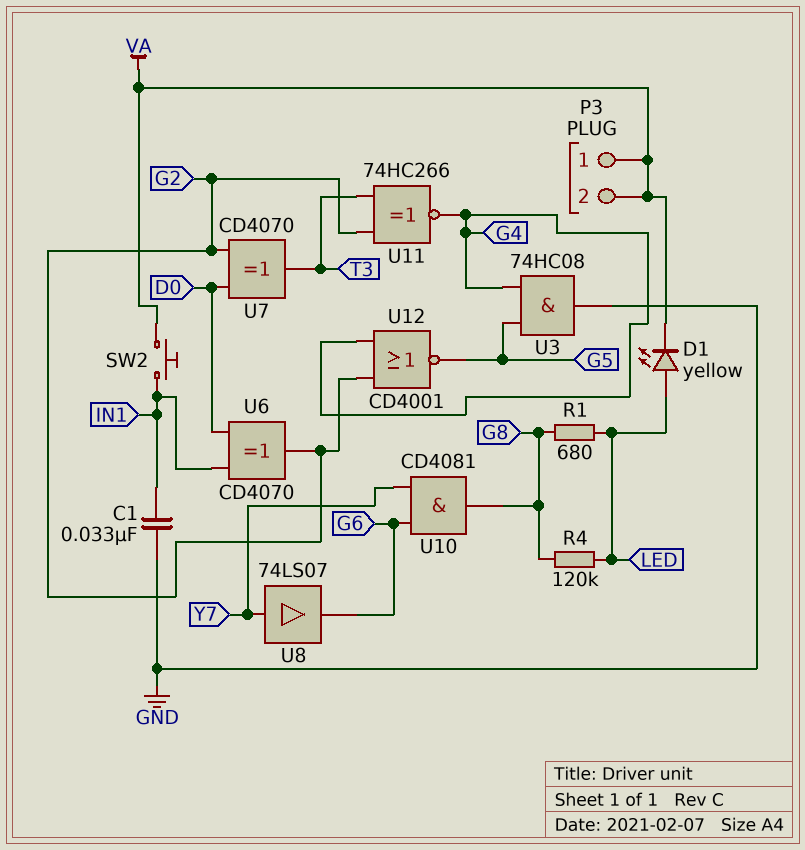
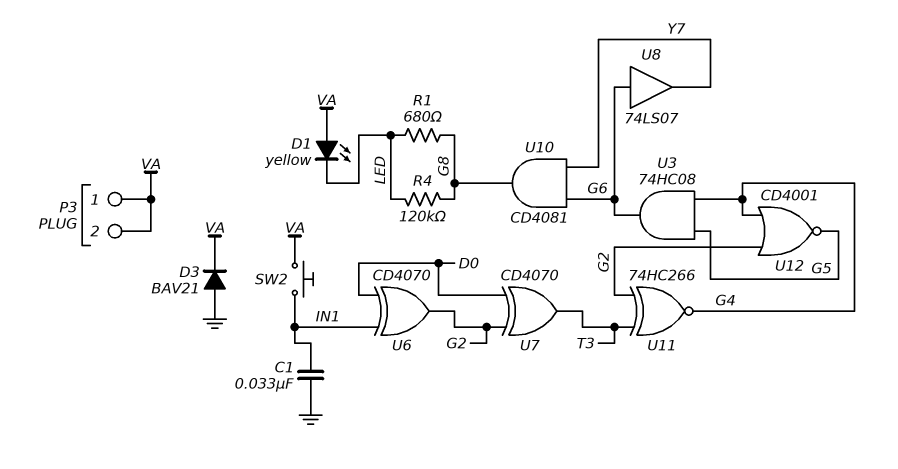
D1: LED yellow (A LED, K VA) -> LED yellow (A VA, K LED)
D3: none -> diode BAV21 (A GND, K VA)
U3: AND 74HC08 (in G4, in G5, out GND) -> AND 74HC08 (in G4, in G5, out G6)
U8: buffer 74LS07 (in Y7, out G6) -> buffer 74LS07 (in G6, out Y7)

